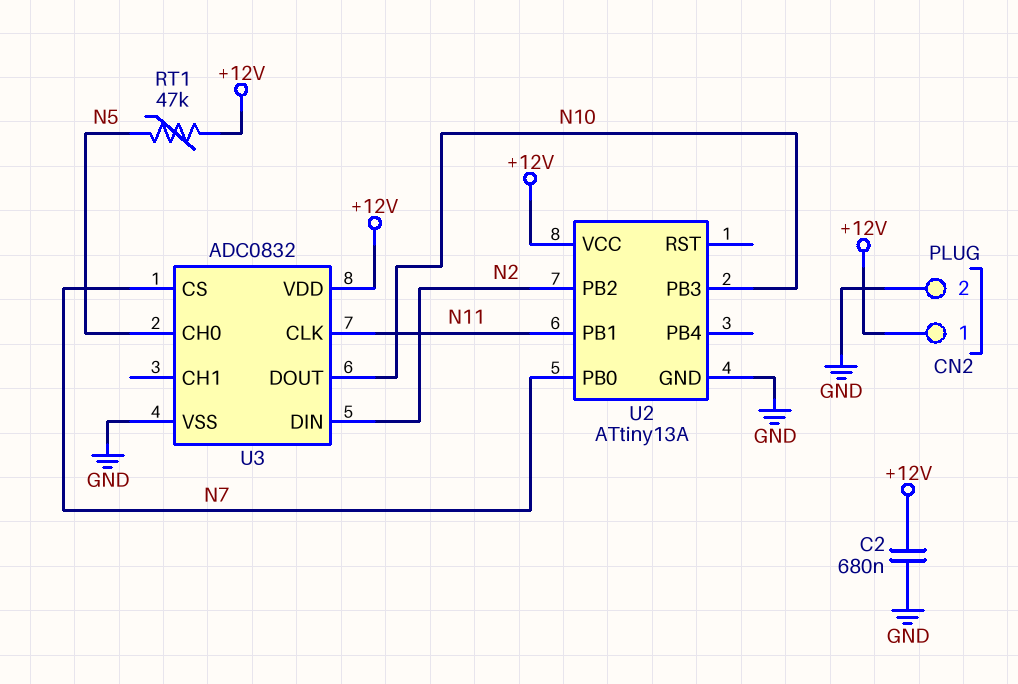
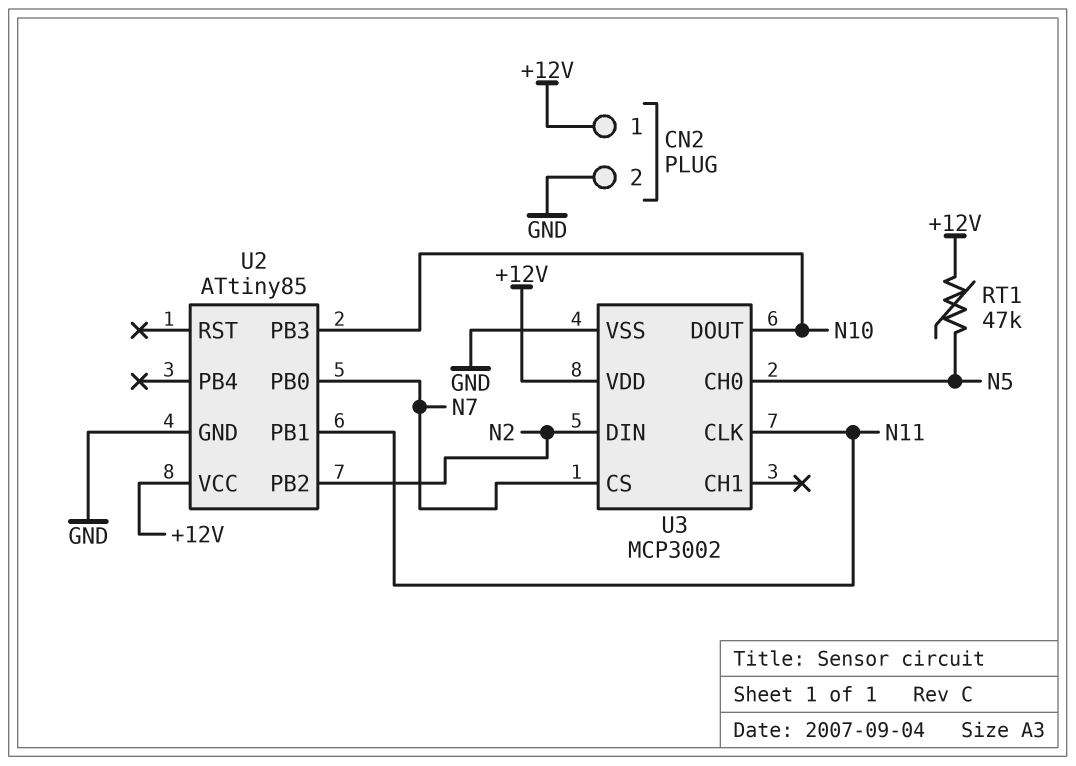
C2: 680nF (+12V, GND) -> none
U2: ATtiny13A -> ATtiny85
U3: ADC0832 -> MCP3002

